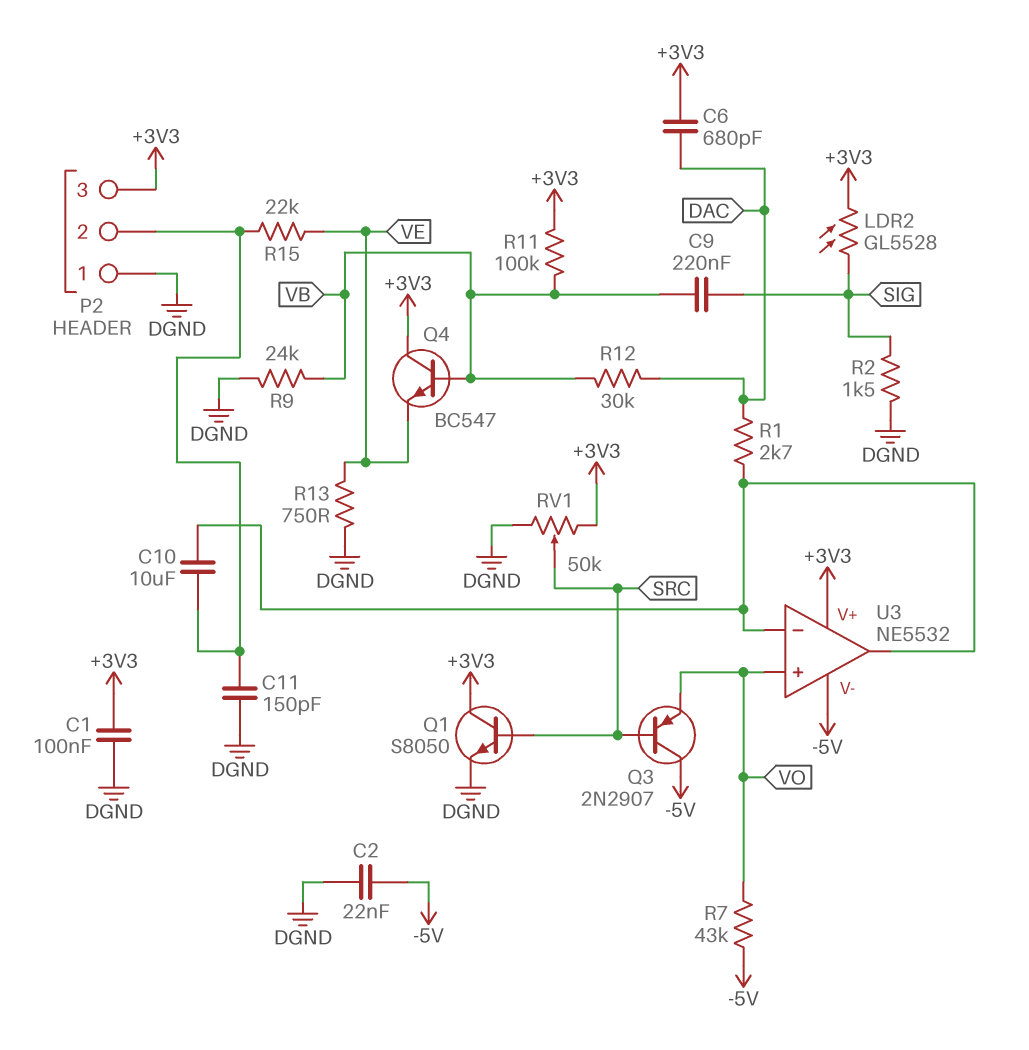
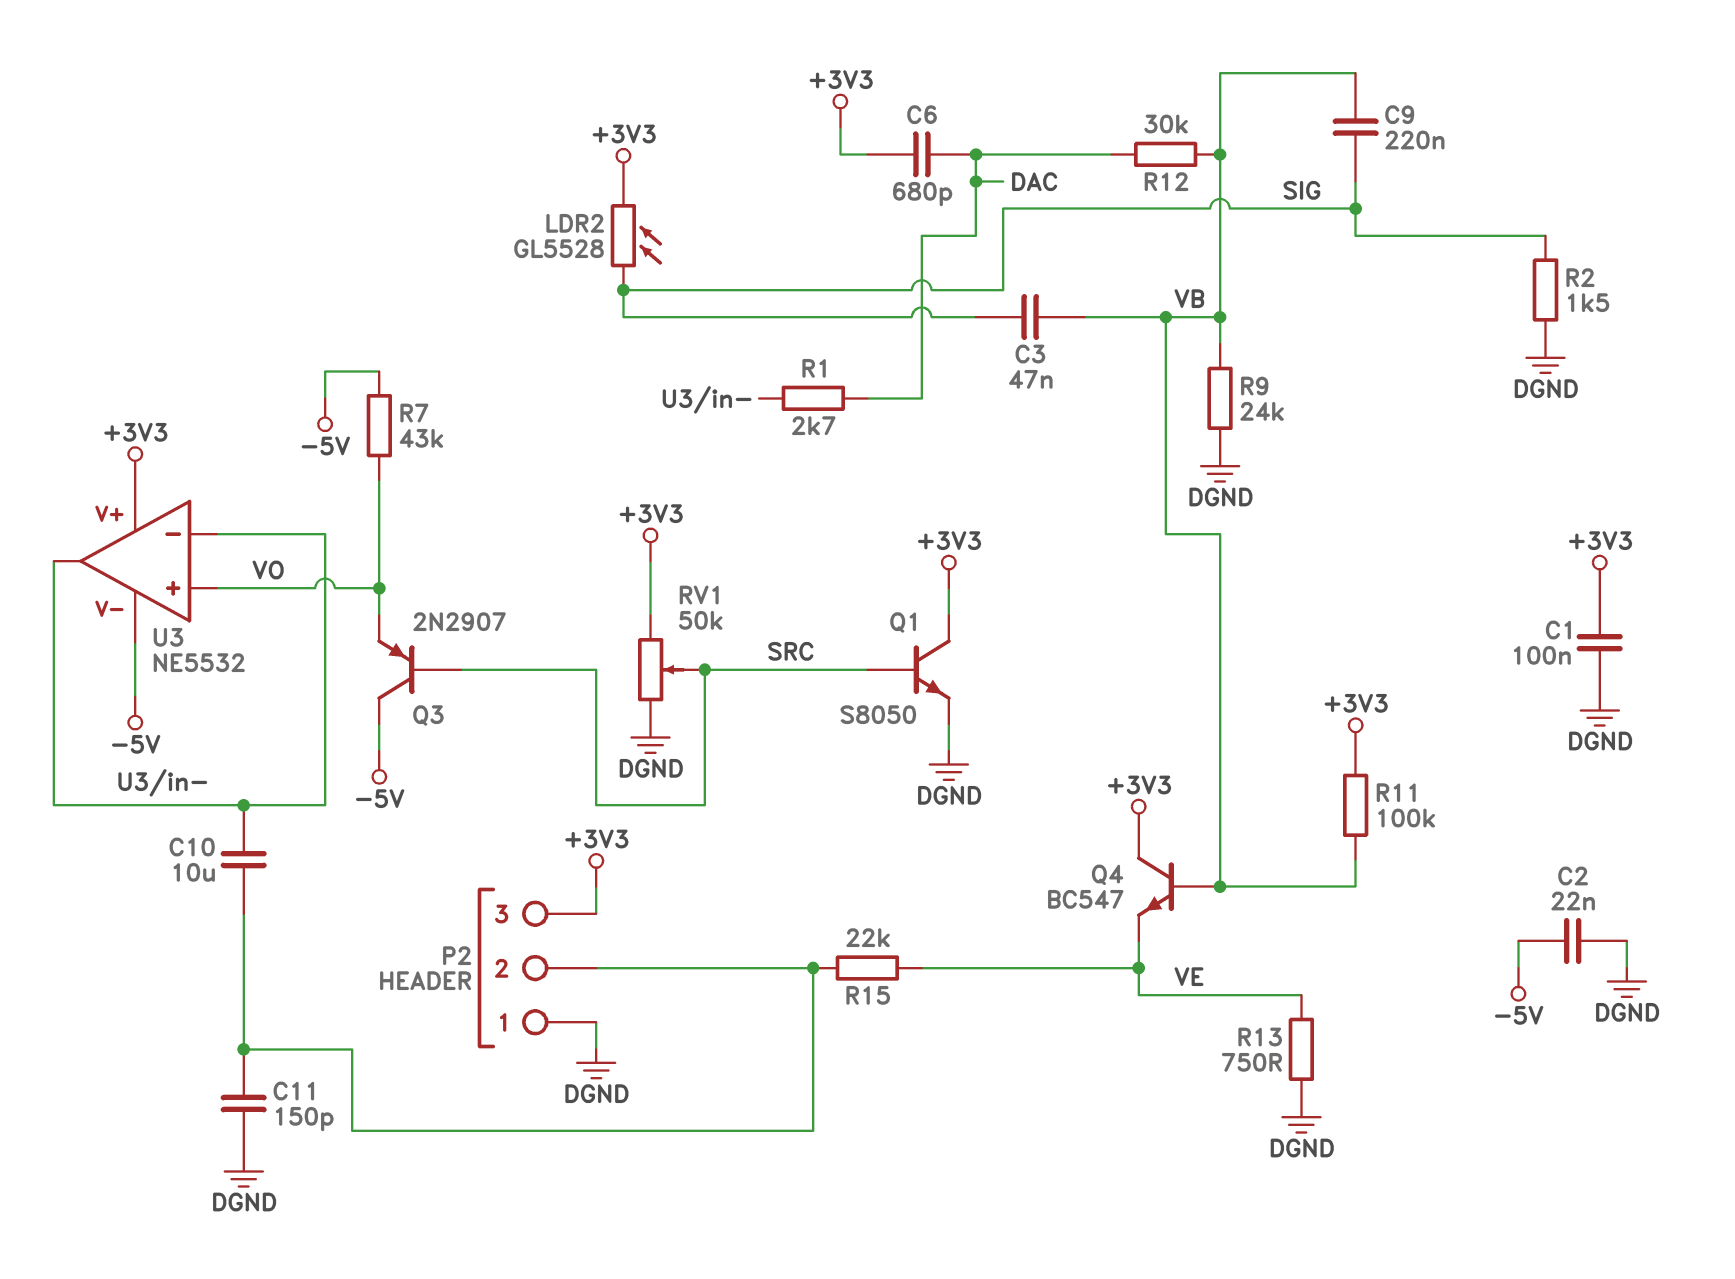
C3: none -> 47nF (SIG, VB)

